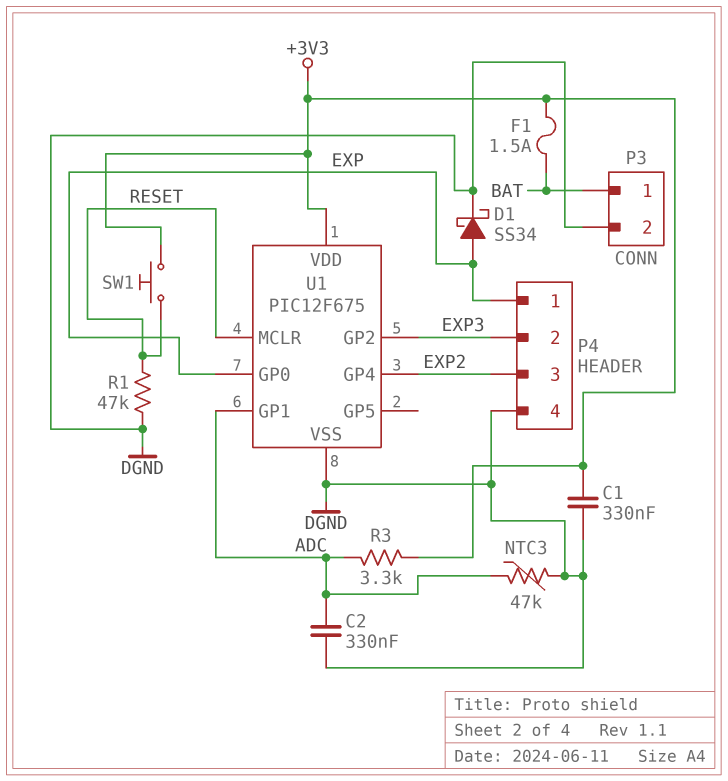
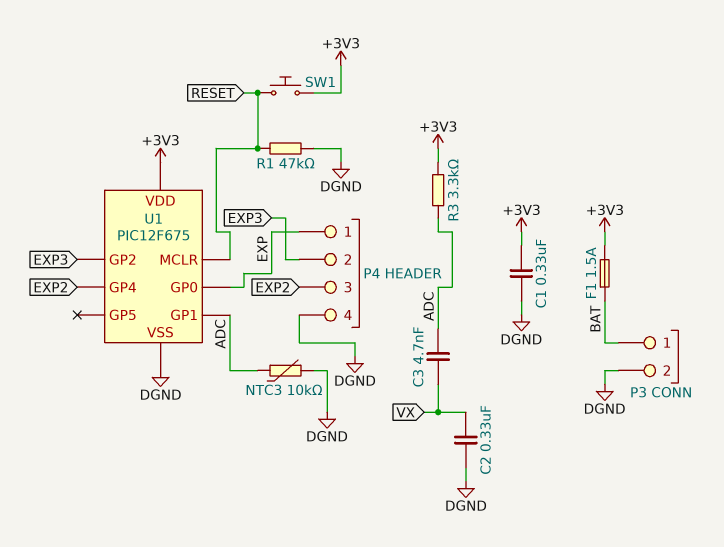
C2: 330nF (ADC, DGND) -> 330nF (DGND, VX)
C3: none -> 4.7nF (ADC, VX)
D1: schottky SS34 (A EXP, K DGND) -> none
NTC3: 47k (ADC, DGND) -> 10k (ADC, DGND)

